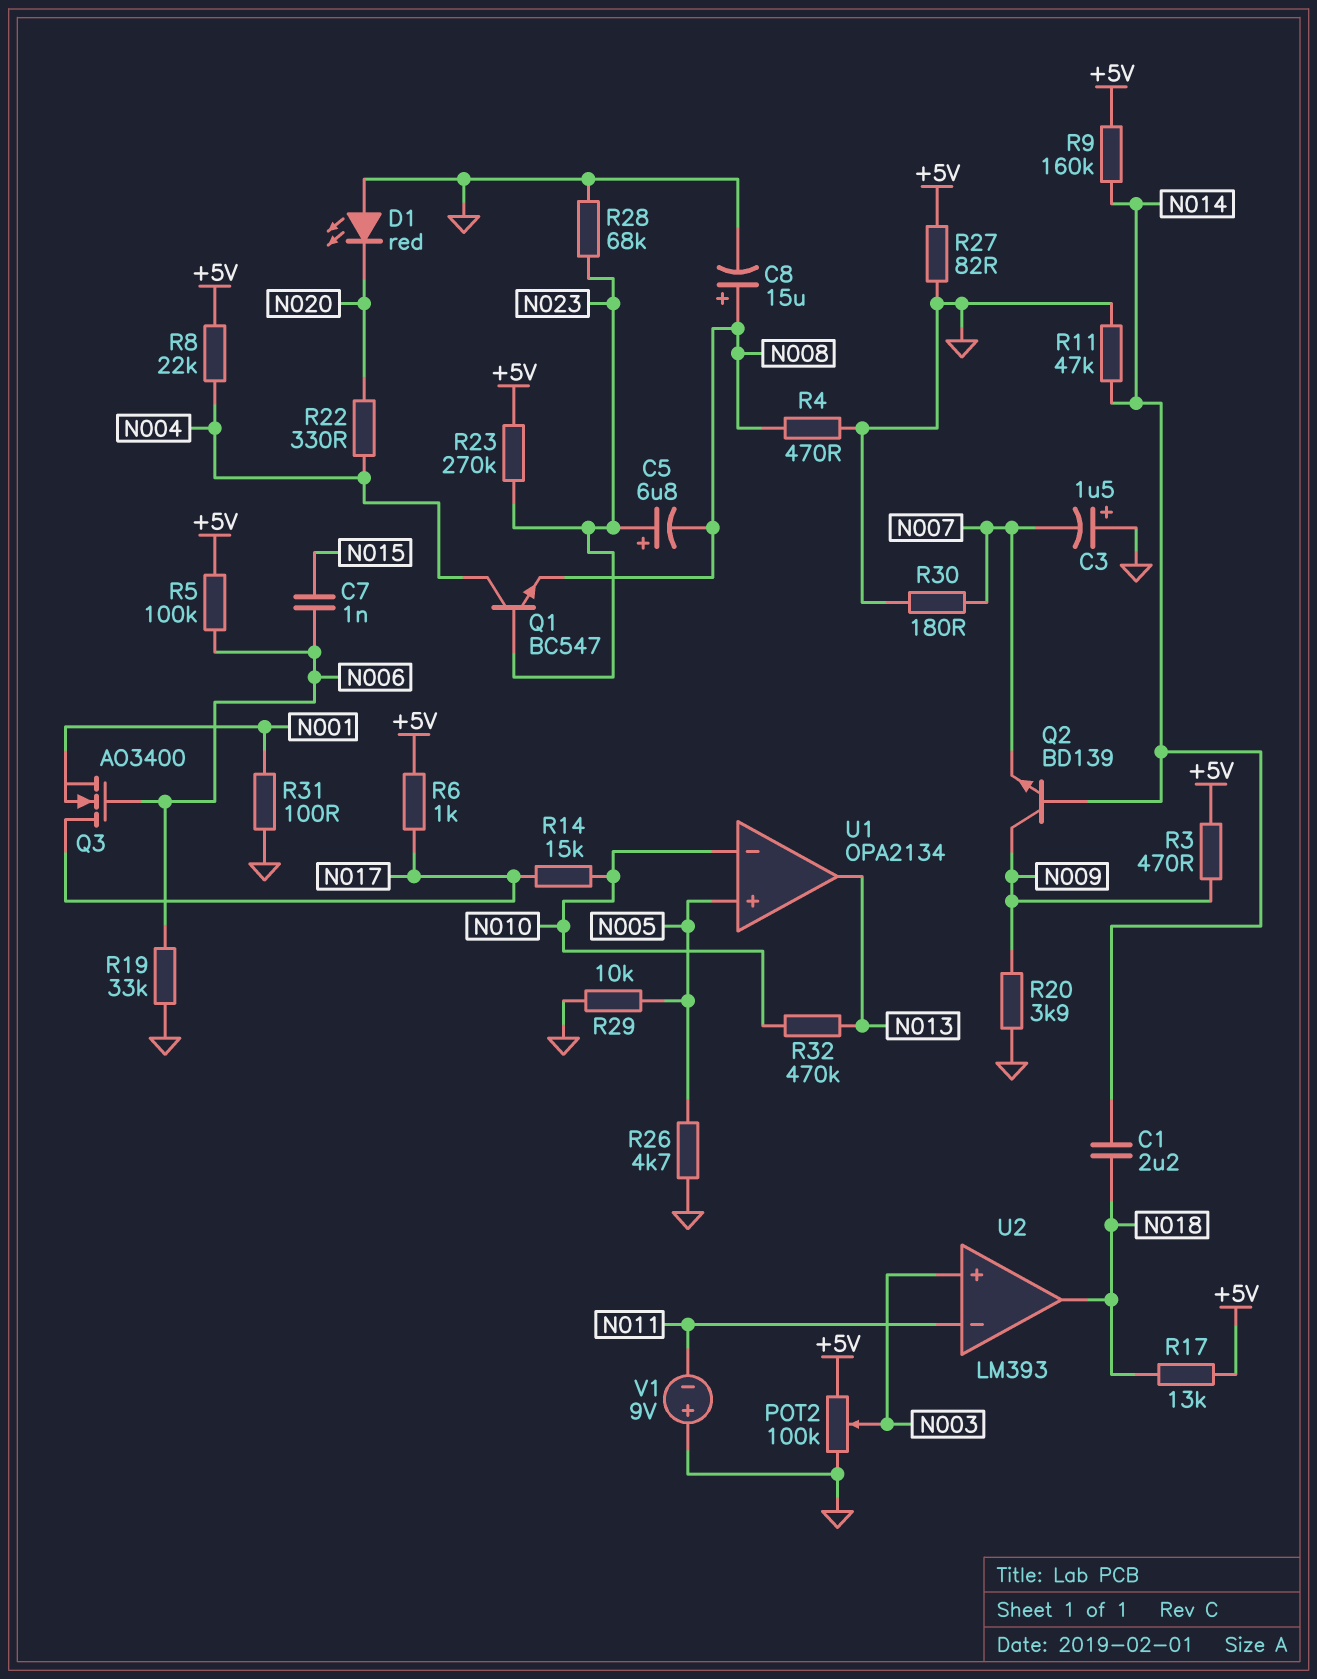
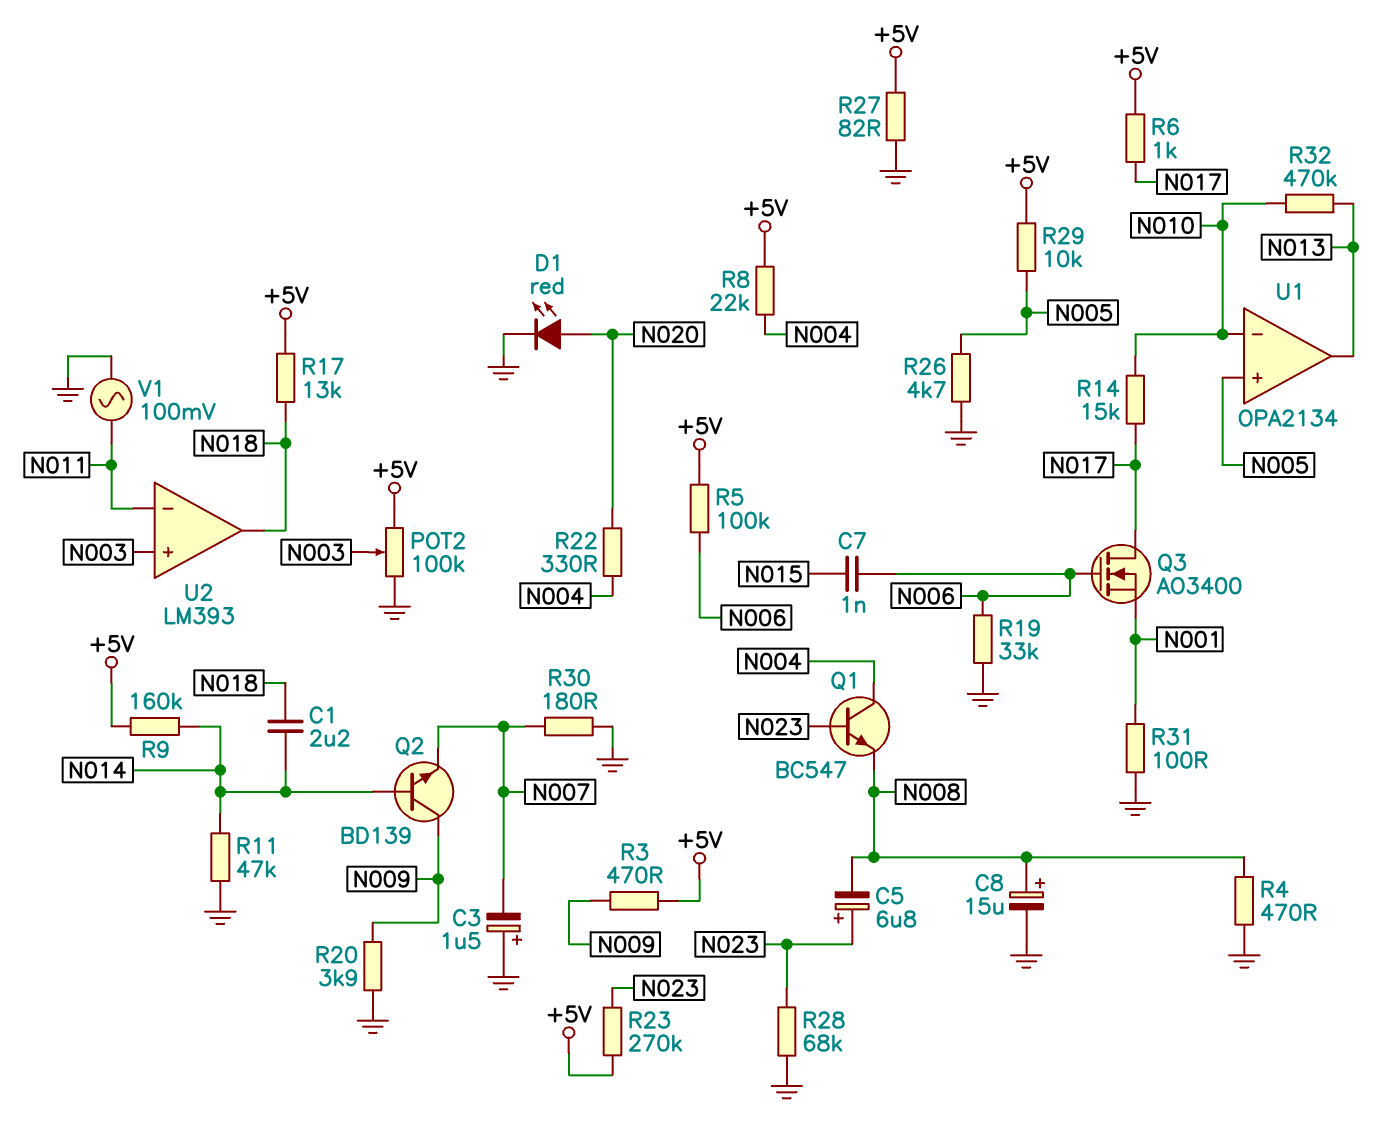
D1: LED red (A GND, K N020) -> LED red (A N020, K GND)
R29: 10k (GND, N005) -> 10k (+5V, N005)
V1: 9V (plus GND, minus N011) -> AC 100mV (GND, N011)

